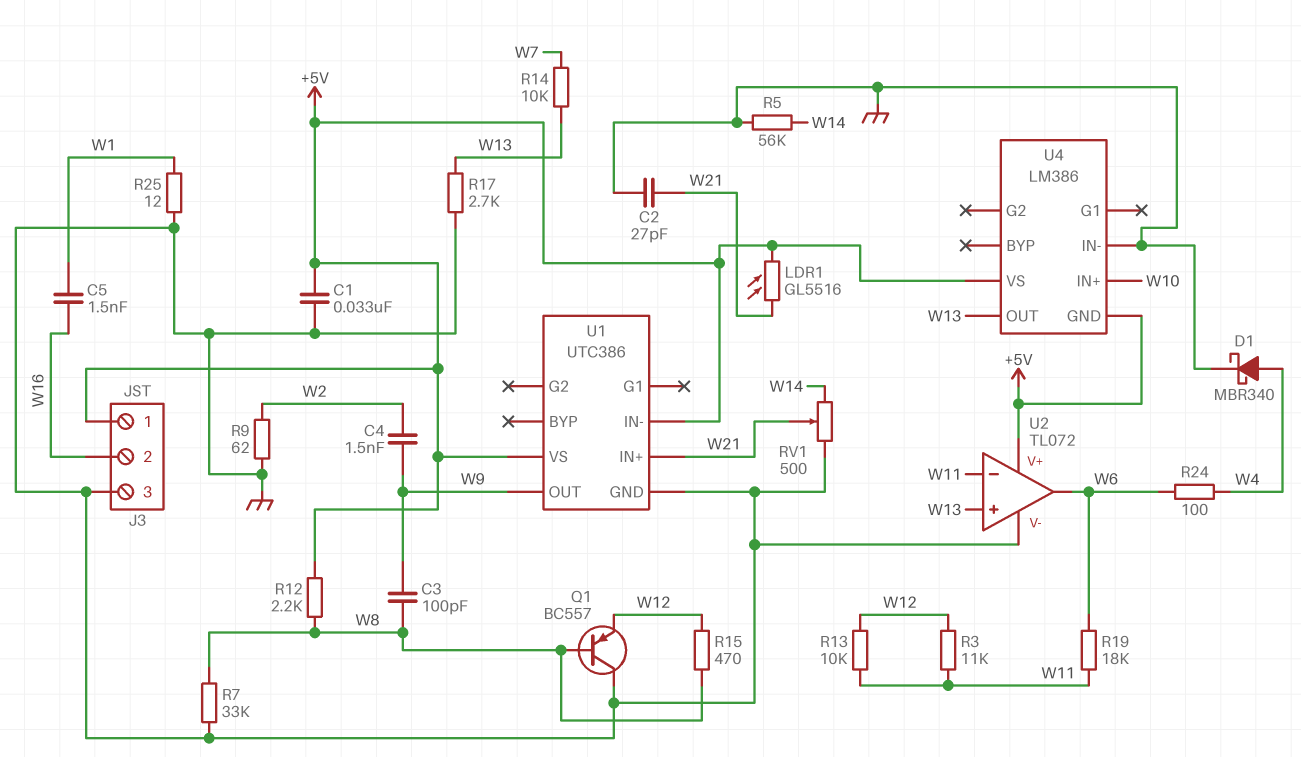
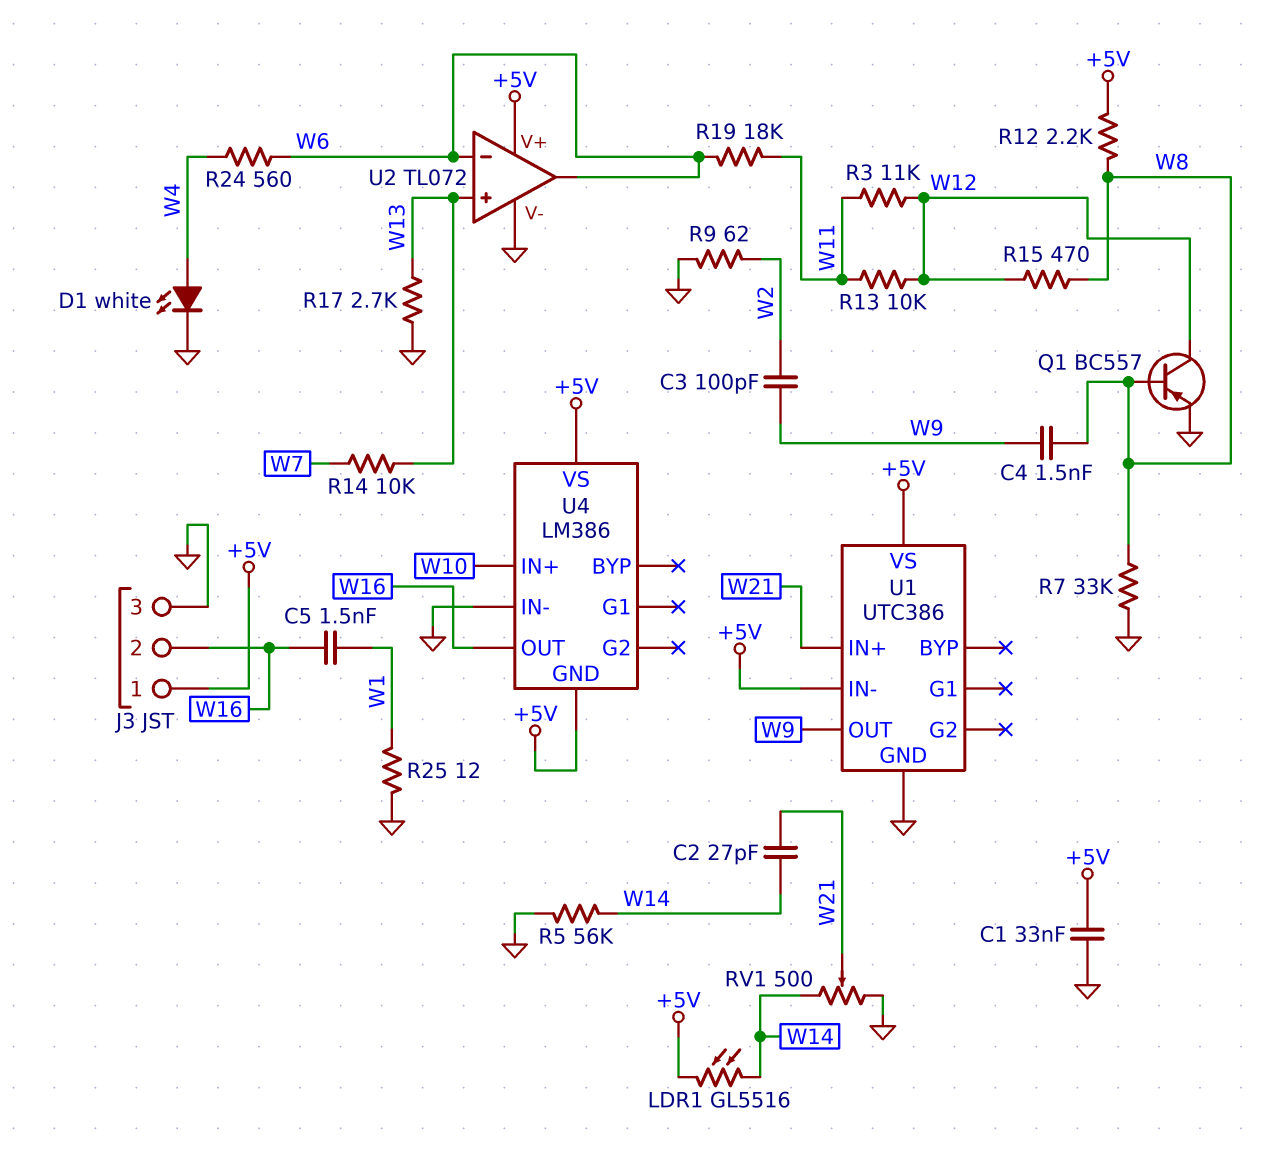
C2: 27pF (GND, W21) -> 27pF (W14, W21)
C3: 100pF (W8, W9) -> 100pF (W2, W9)
C4: 1.5nF (W2, W9) -> 1.5nF (W8, W9)
D1: schottky MBR340 (A W4, K GND) -> LED white (A W4, K GND)
LDR1: GL5516 (+5V, W21) -> GL5516 (+5V, W14)
Q1: PNP BC557 (B W8, C GND, E W12) -> PNP BC557 (B W8, C W12, E GND)
R24: 100 (W4, W6) -> 560 (W4, W6)
U2 pin in-: W11 -> W6
U4 pin OUT: W13 -> W16

